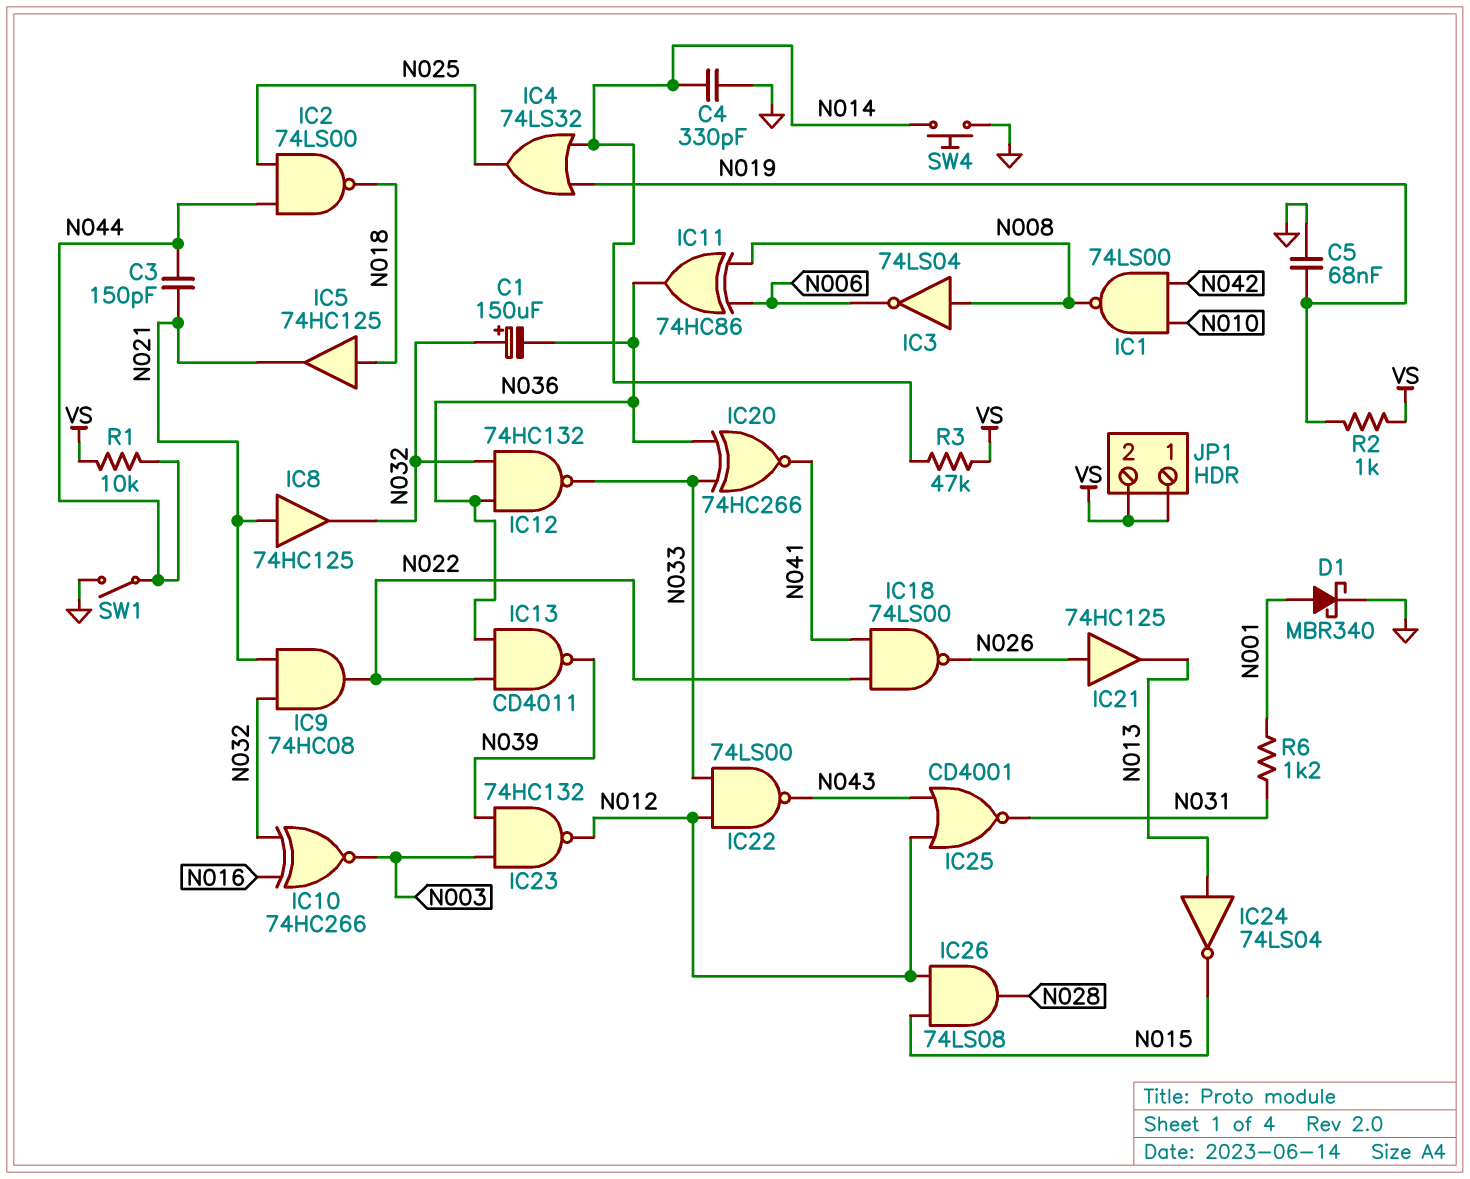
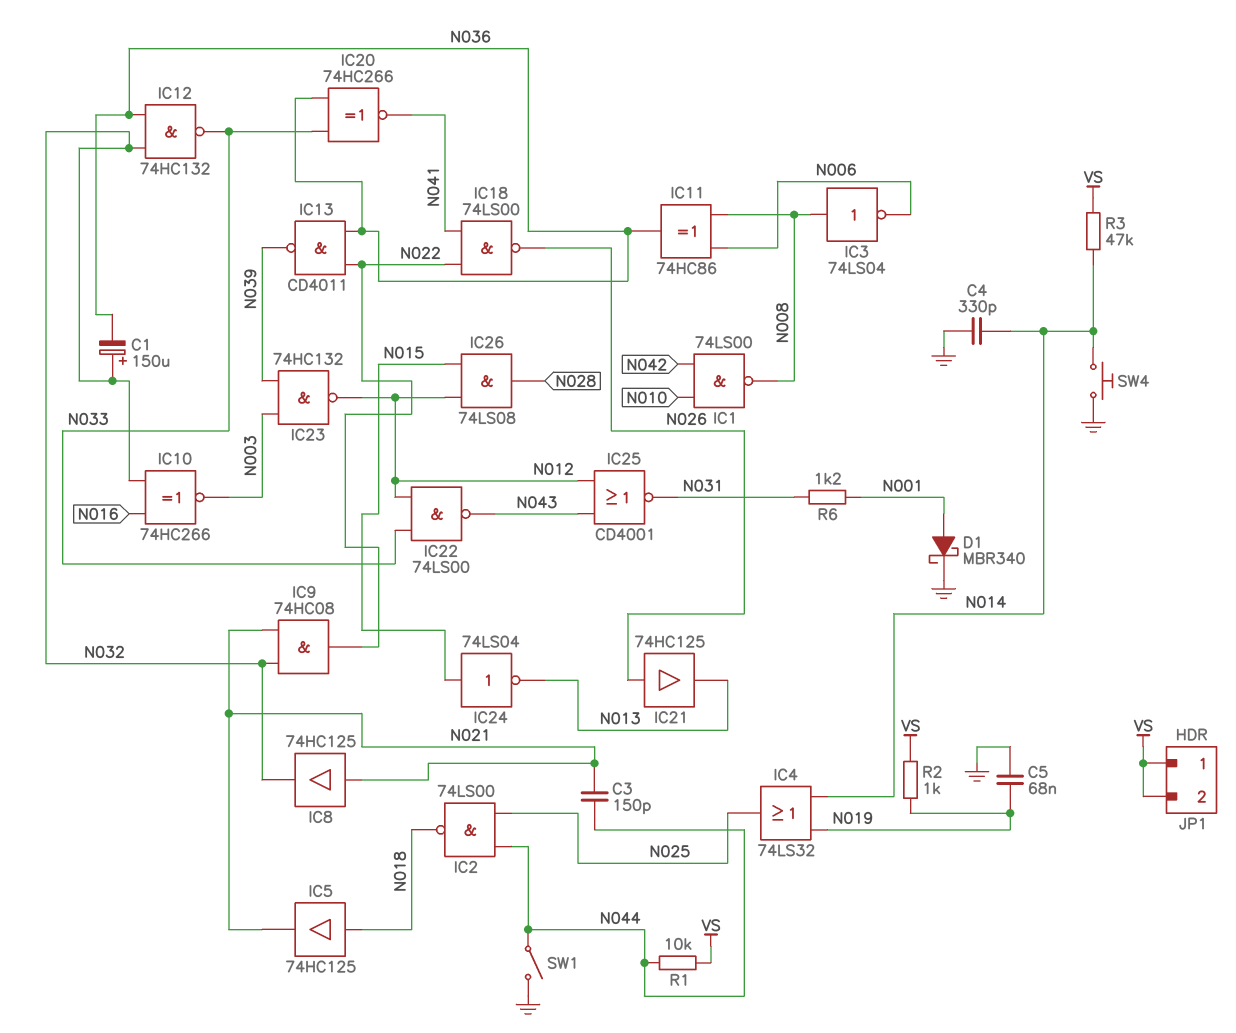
IC24: NOT 74LS04 (in N013, out N015) -> NOT 74LS04 (in N015, out N013)

